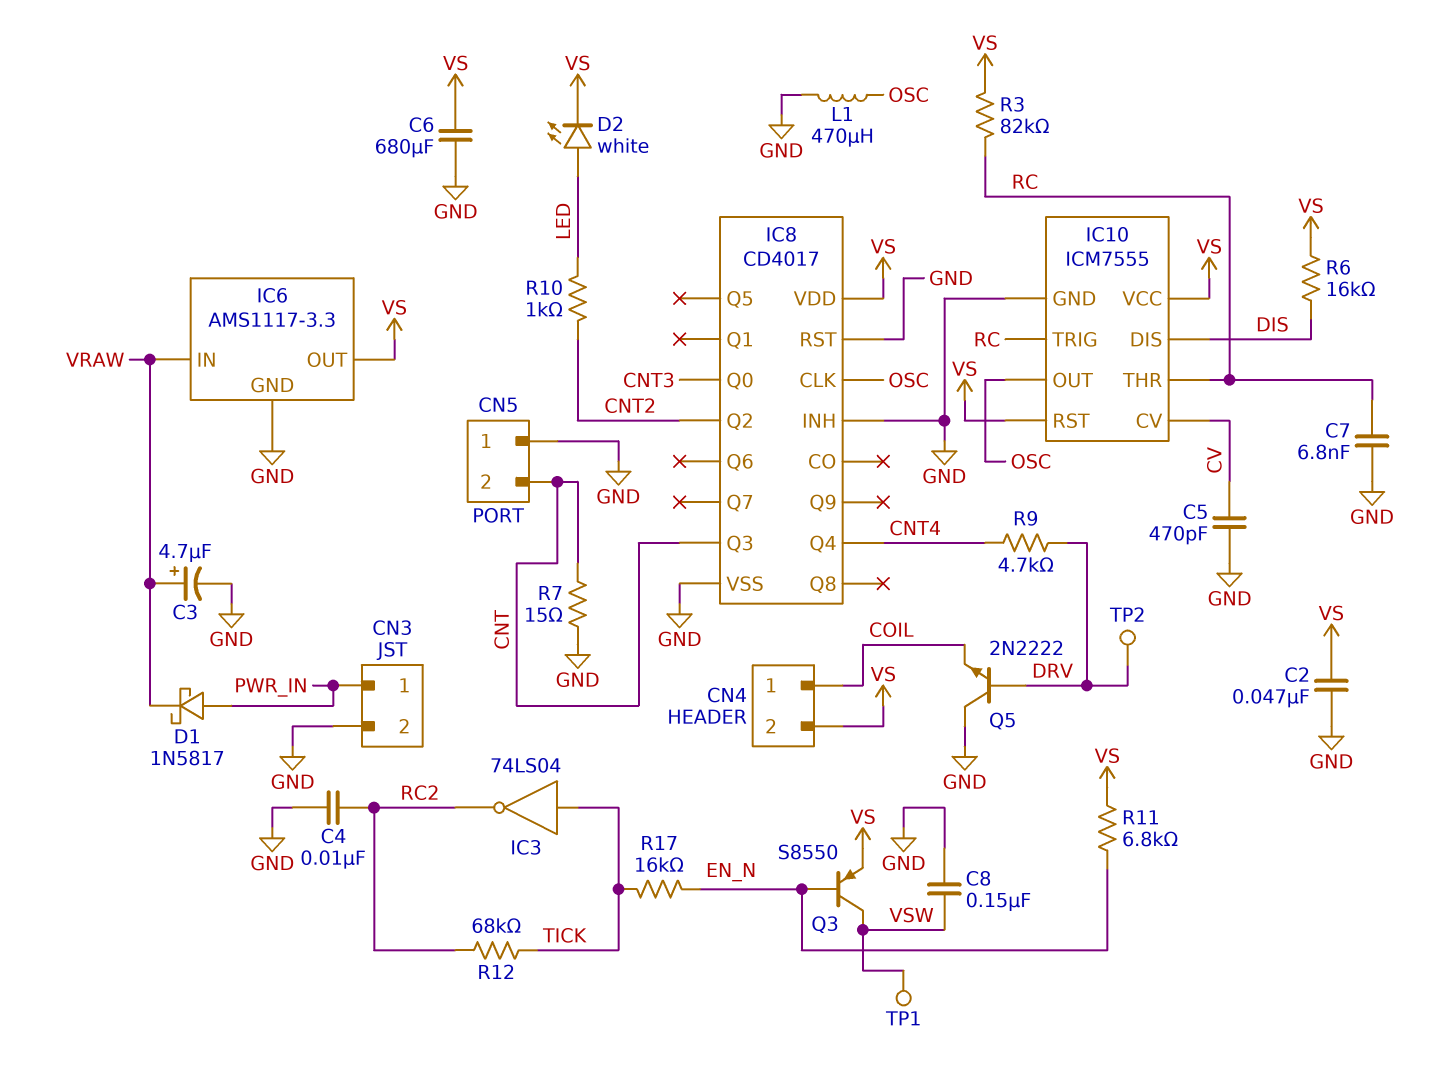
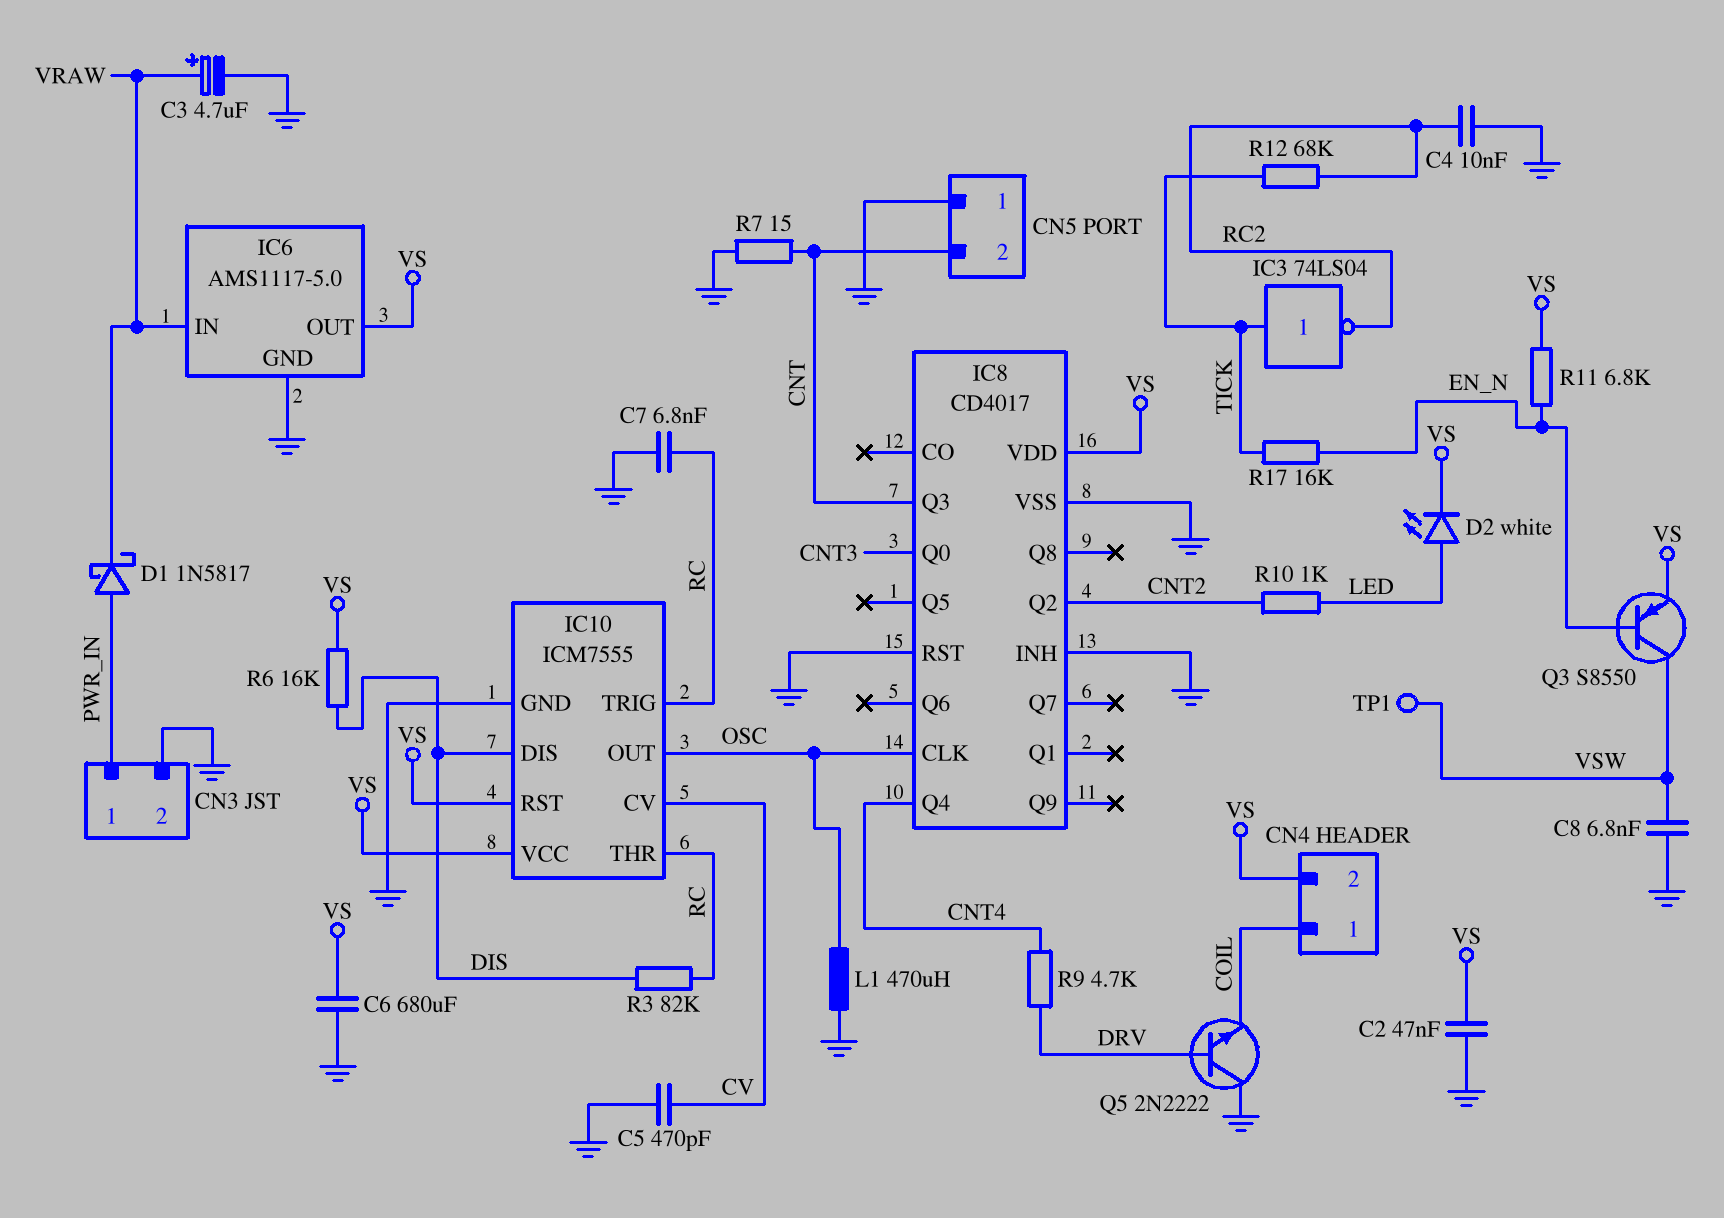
C8: 150nF (GND, VSW) -> 6.8nF (GND, VSW)
IC6: AMS1117-3.3 -> AMS1117-5.0
R3: 82k (RC, VS) -> 82k (DIS, RC)
TP2: test point (DRV) -> none

